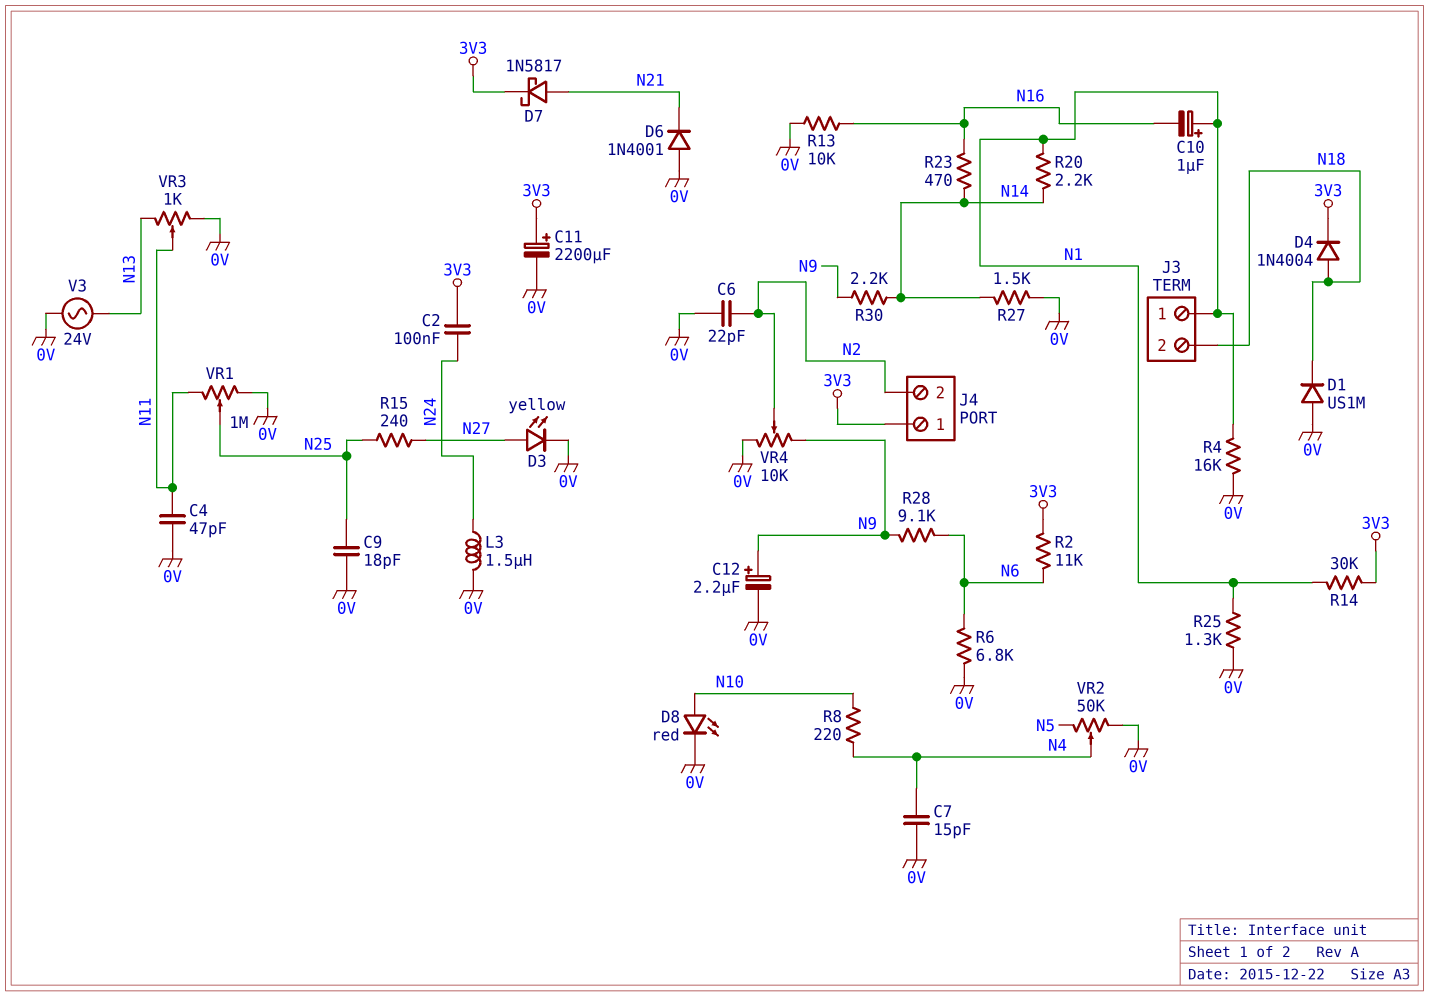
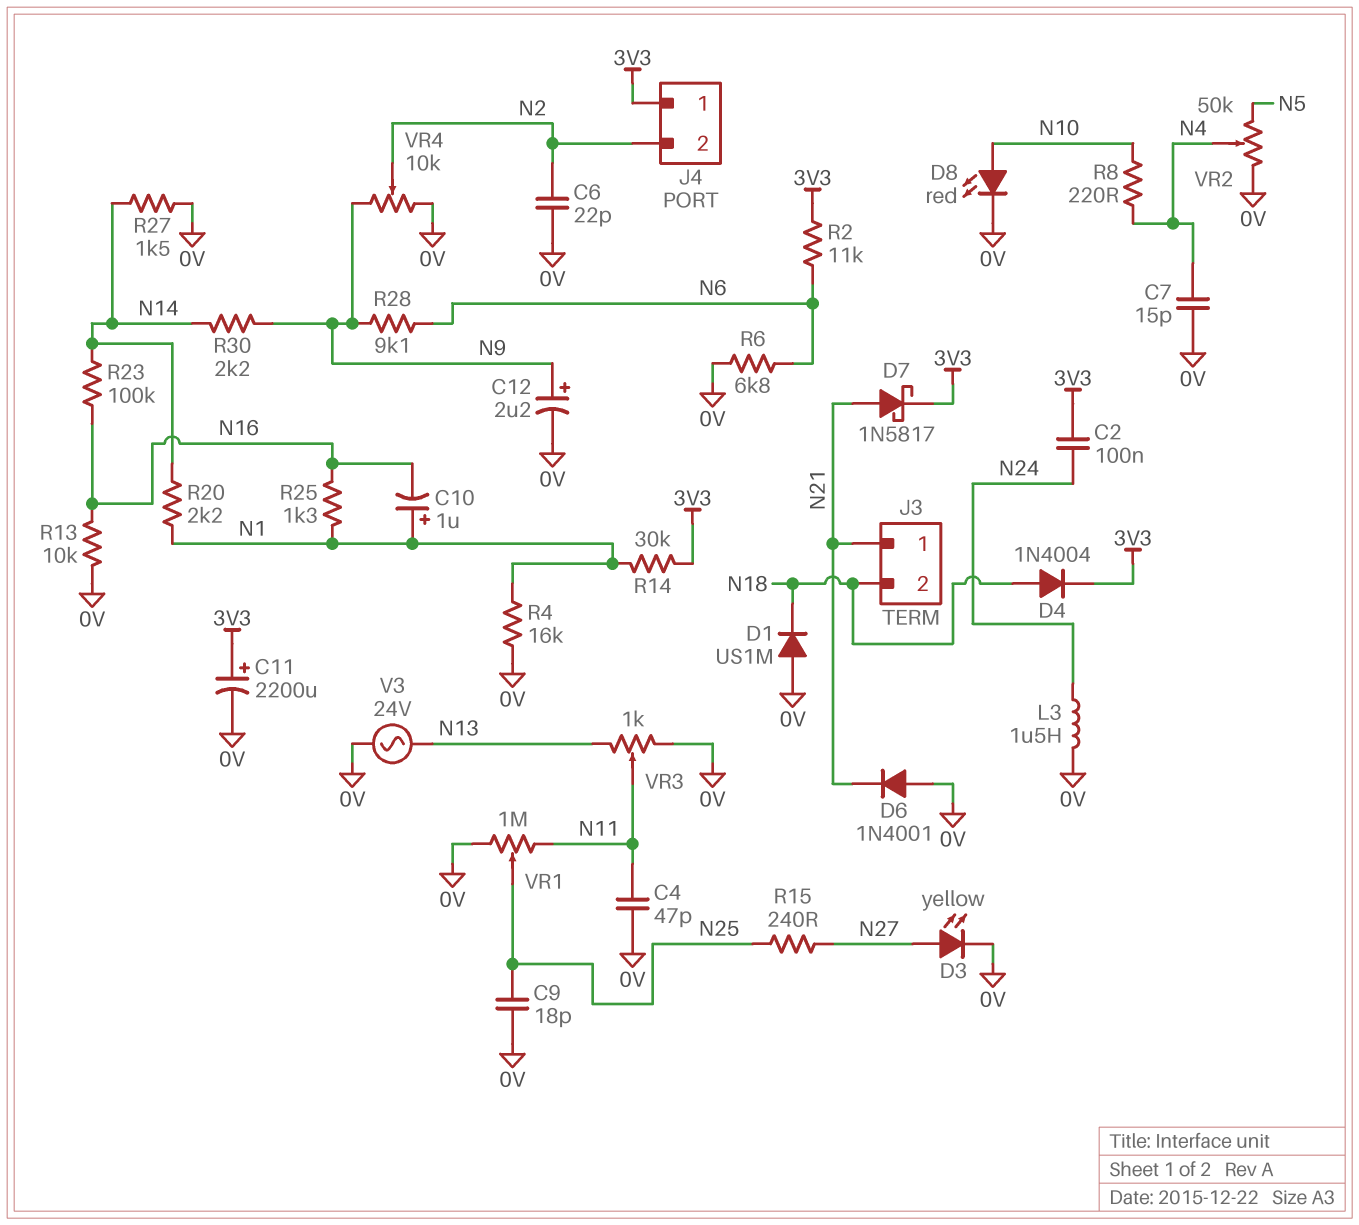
J3 pin 1: N1 -> N21
R23: 470 (N14, N16) -> 100k (N14, N16)
R25: 1.3k (0V, N1) -> 1.3k (N1, N16)

